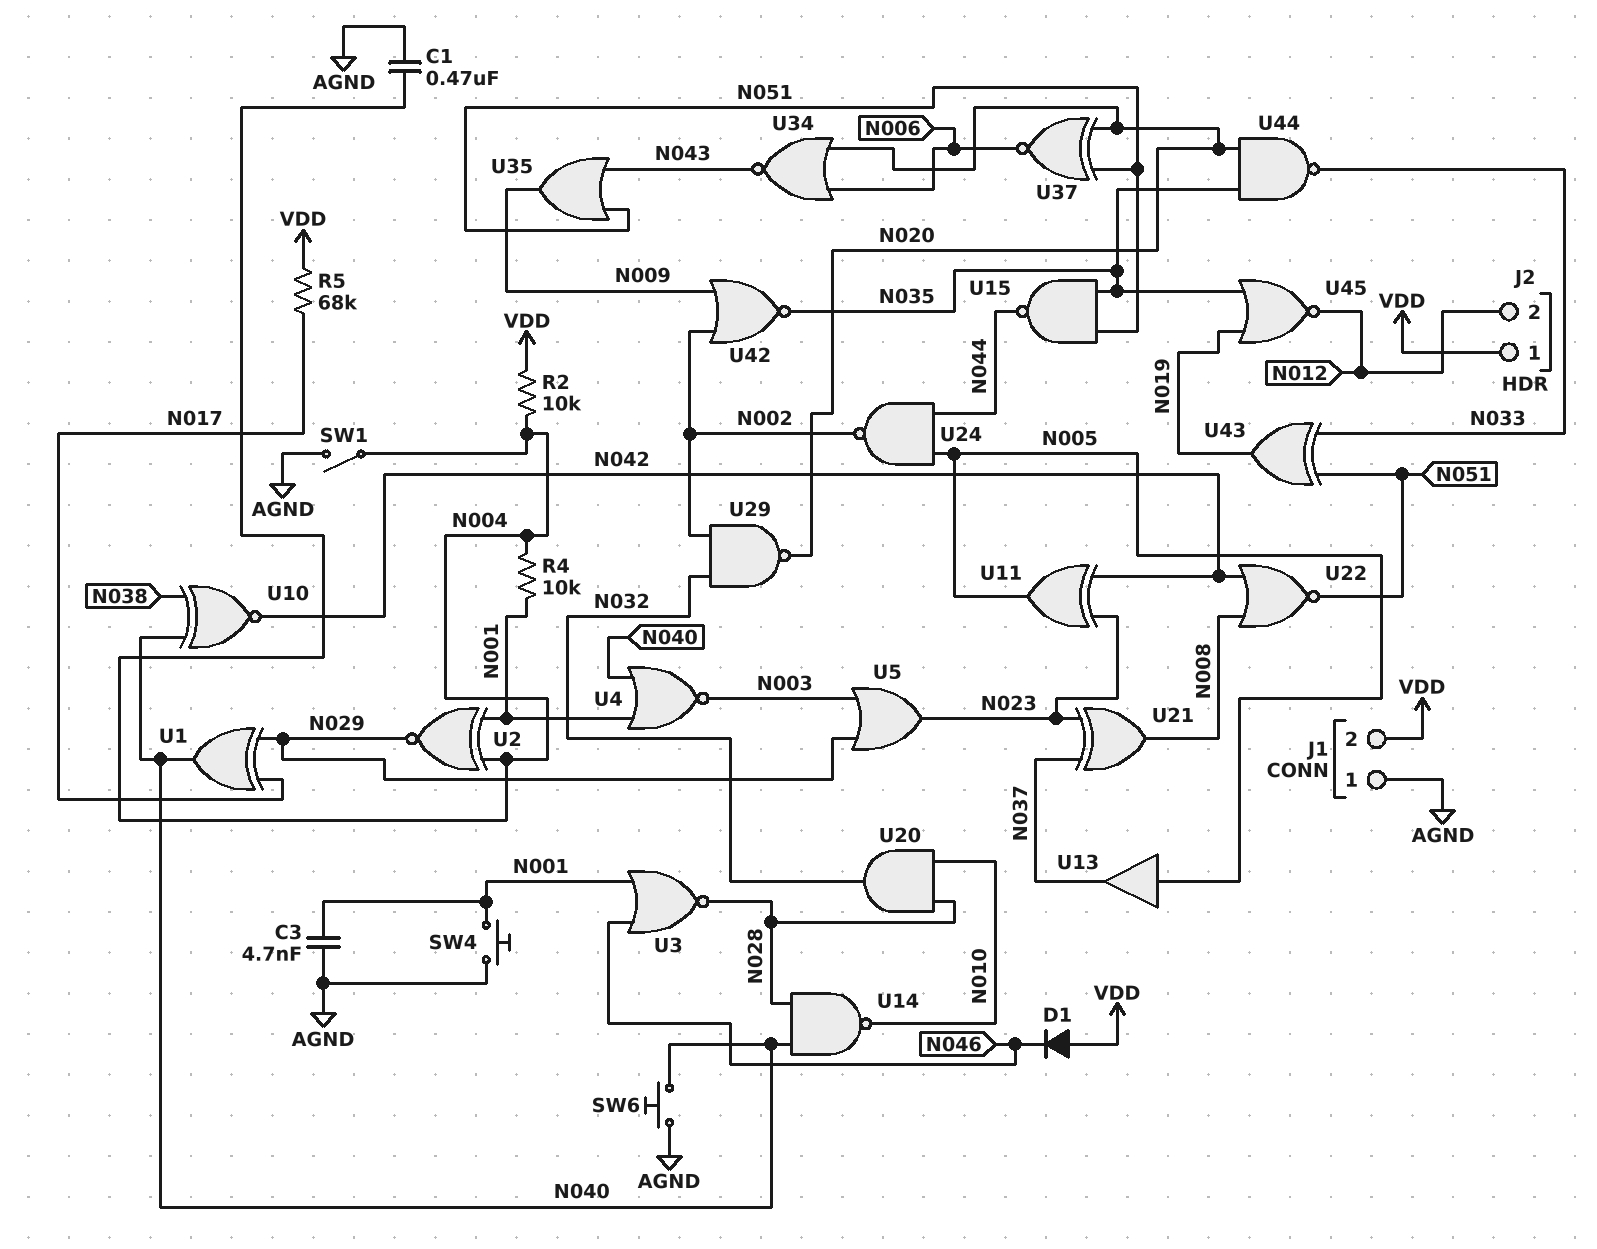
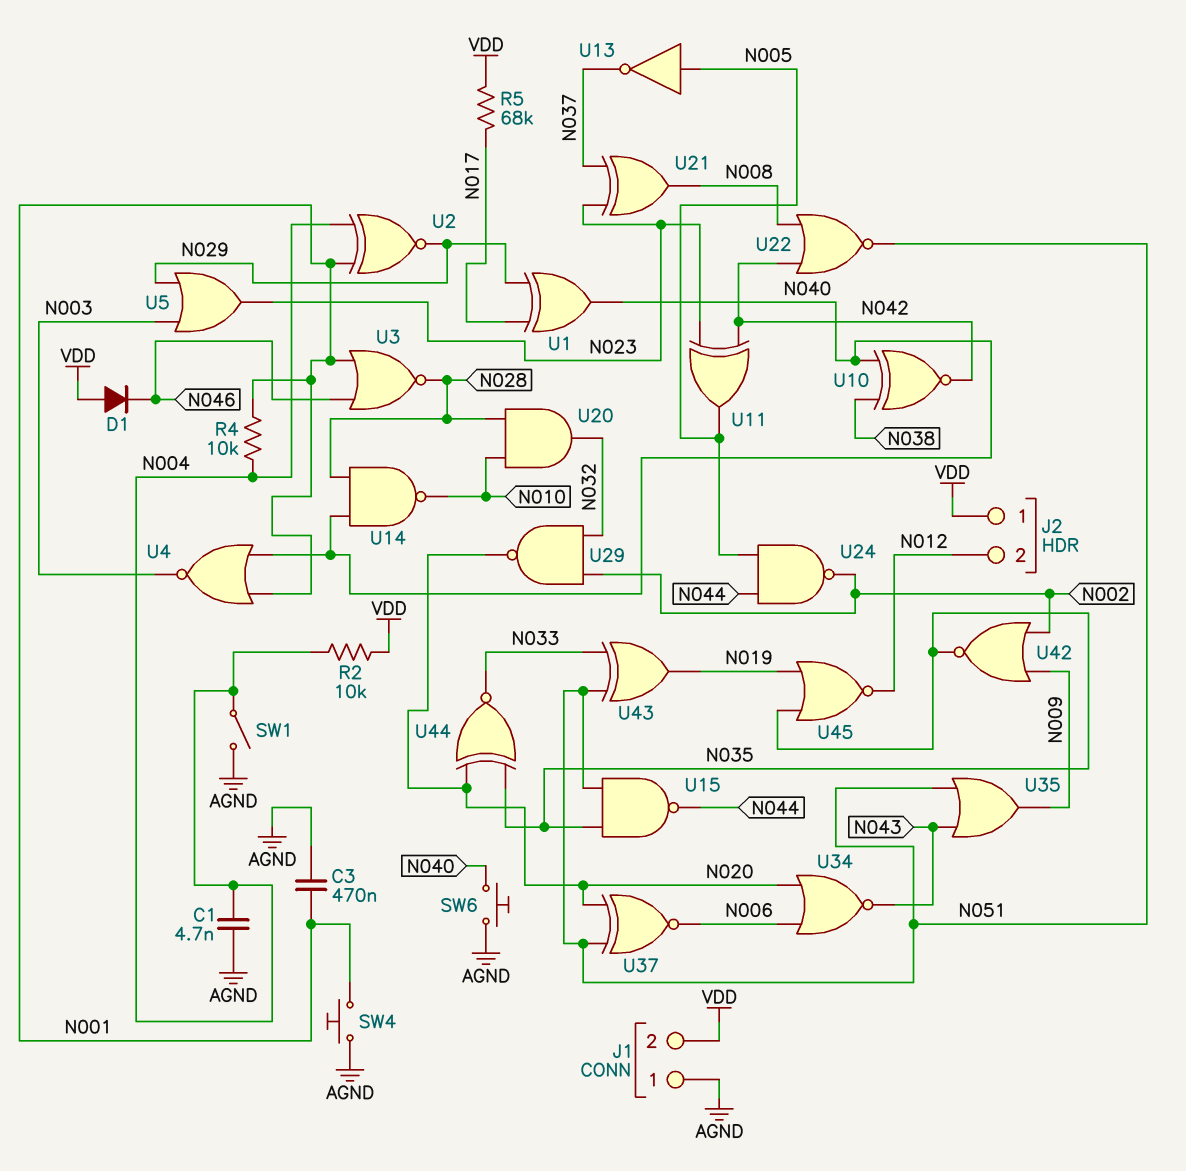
C1: 470nF (AGND, N004) -> 4.7nF (AGND, N004)
C3: 4.7nF (AGND, N001) -> 470nF (AGND, N001)
U13: buffer (in N005, out N037) -> NOT (in N005, out N037)
U44: NAND (in N020, in N035, out N033) -> XNOR (in N020, in N035, out N033)

